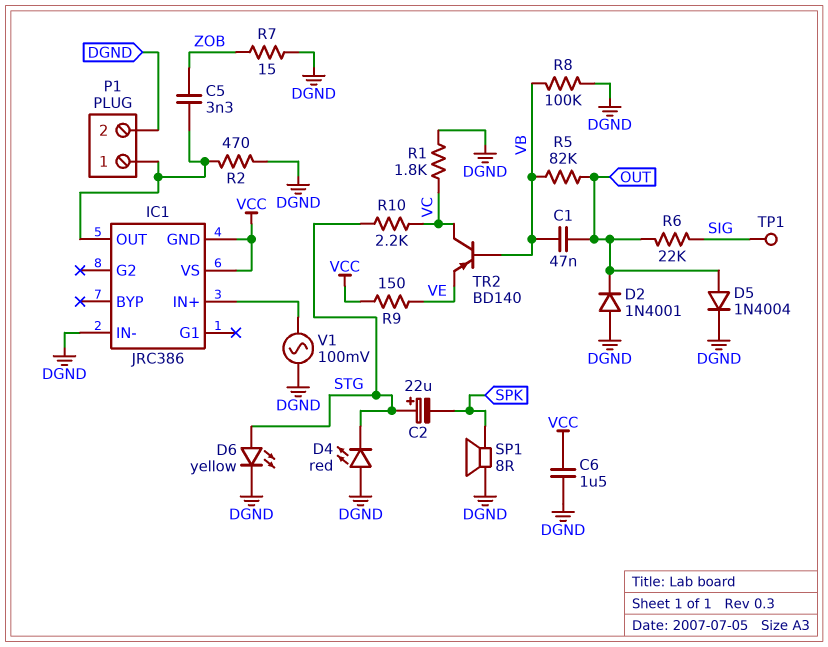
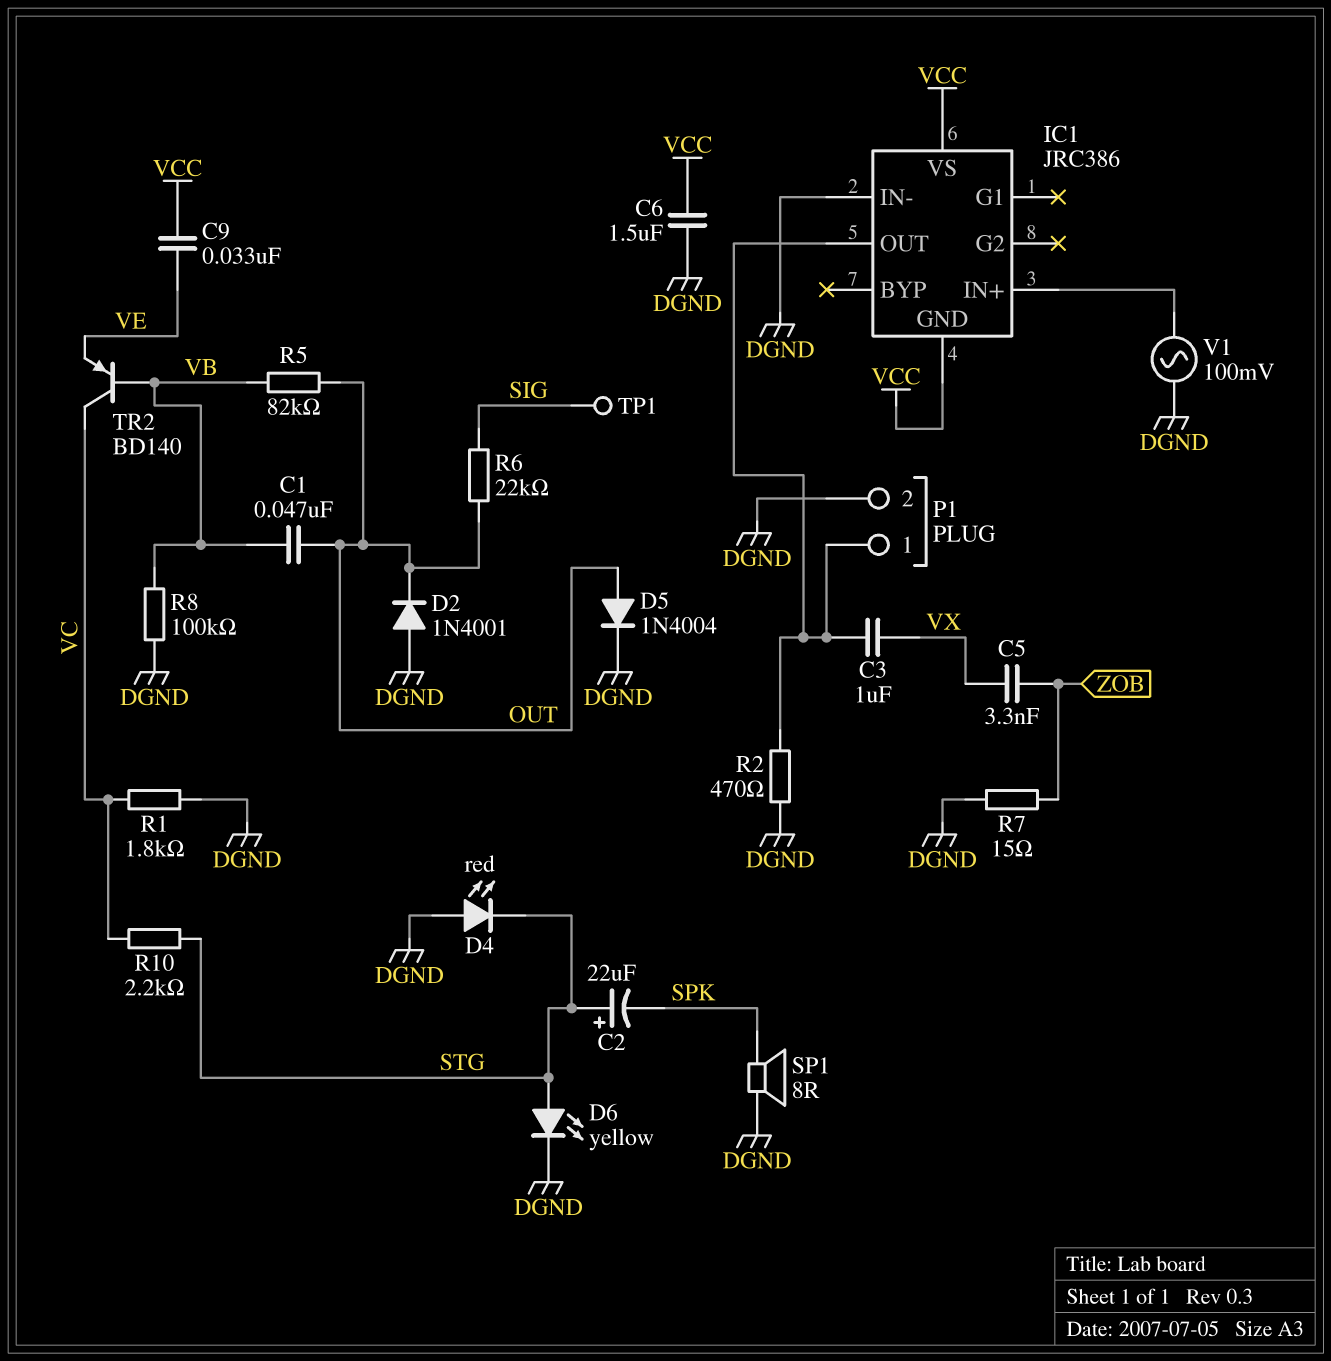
C3: none -> 1uF (IC1/OUT, VX)
C5: 3.3nF (IC1/OUT, ZOB) -> 3.3nF (VX, ZOB)
C9: none -> 33nF (VCC, VE)
R9: 150 (VCC, VE) -> none

